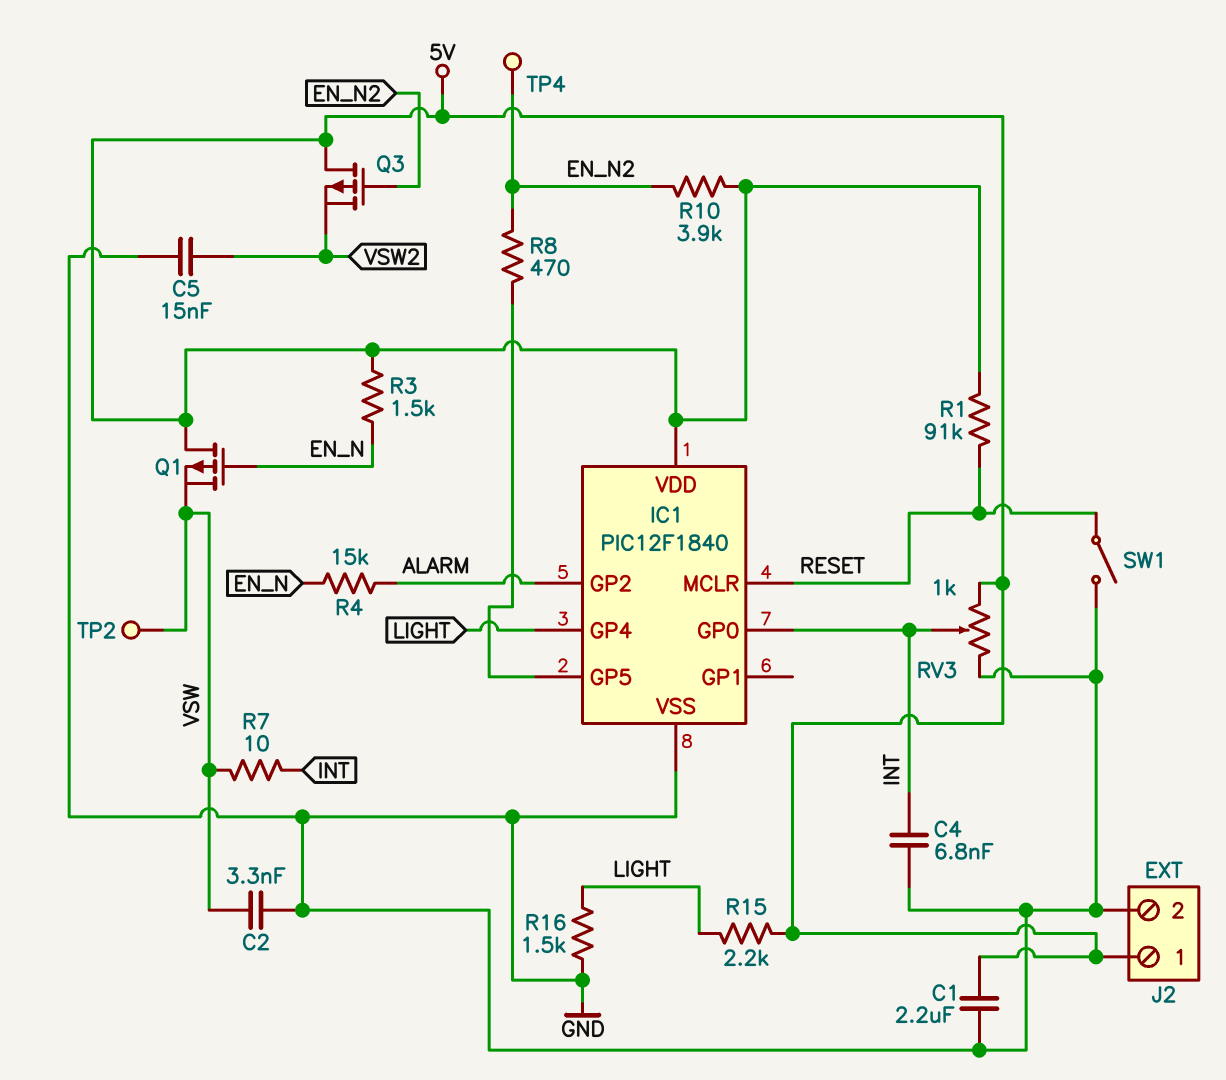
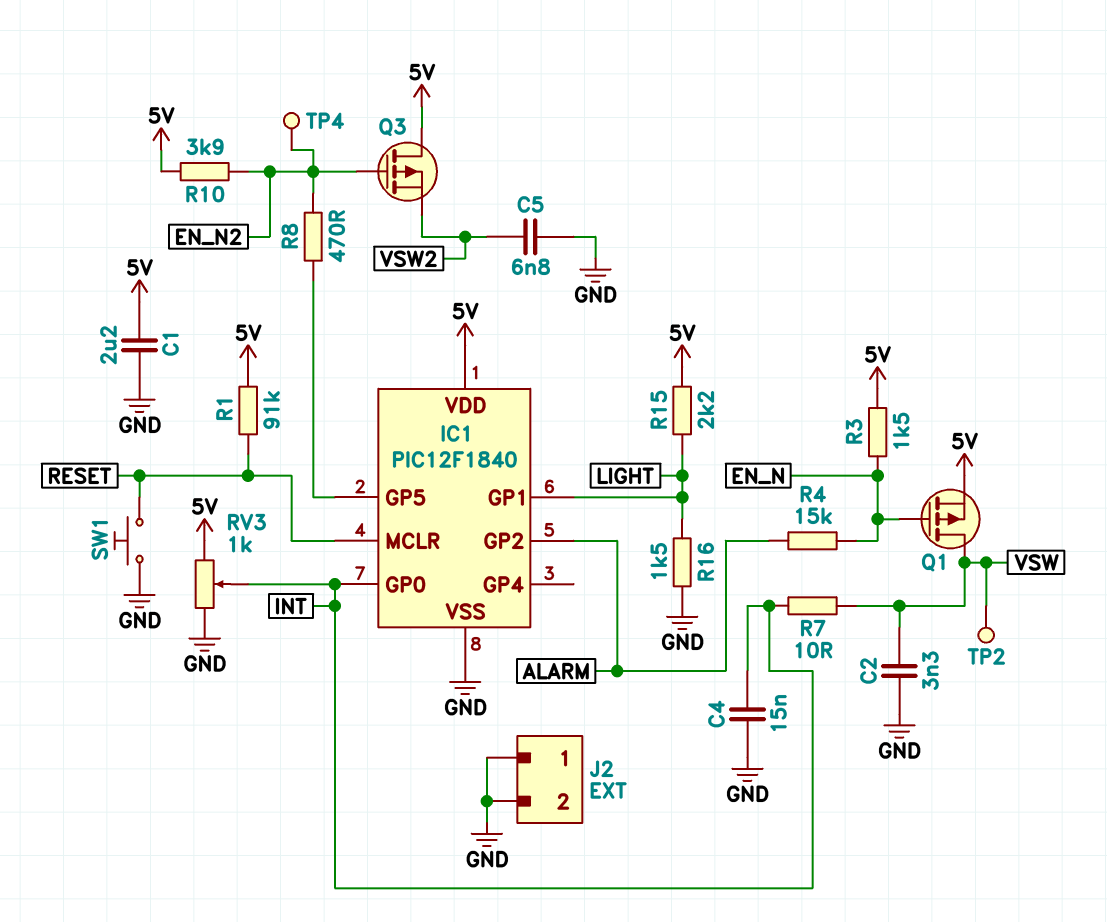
C4: 6.8nF (GND, INT) -> 15nF (GND, INT)
C5: 15nF (GND, VSW2) -> 6.8nF (GND, VSW2)
IC1 pin GP1: none -> LIGHT
IC1 pin GP4: LIGHT -> none
J2 pin 1: 5V -> GND
Q1: PMOS (G EN_N, D 5V, S VSW) -> PMOS (G EN_N, D VSW, S 5V)
SW1: switch (GND, RESET) -> button (GND, RESET)

